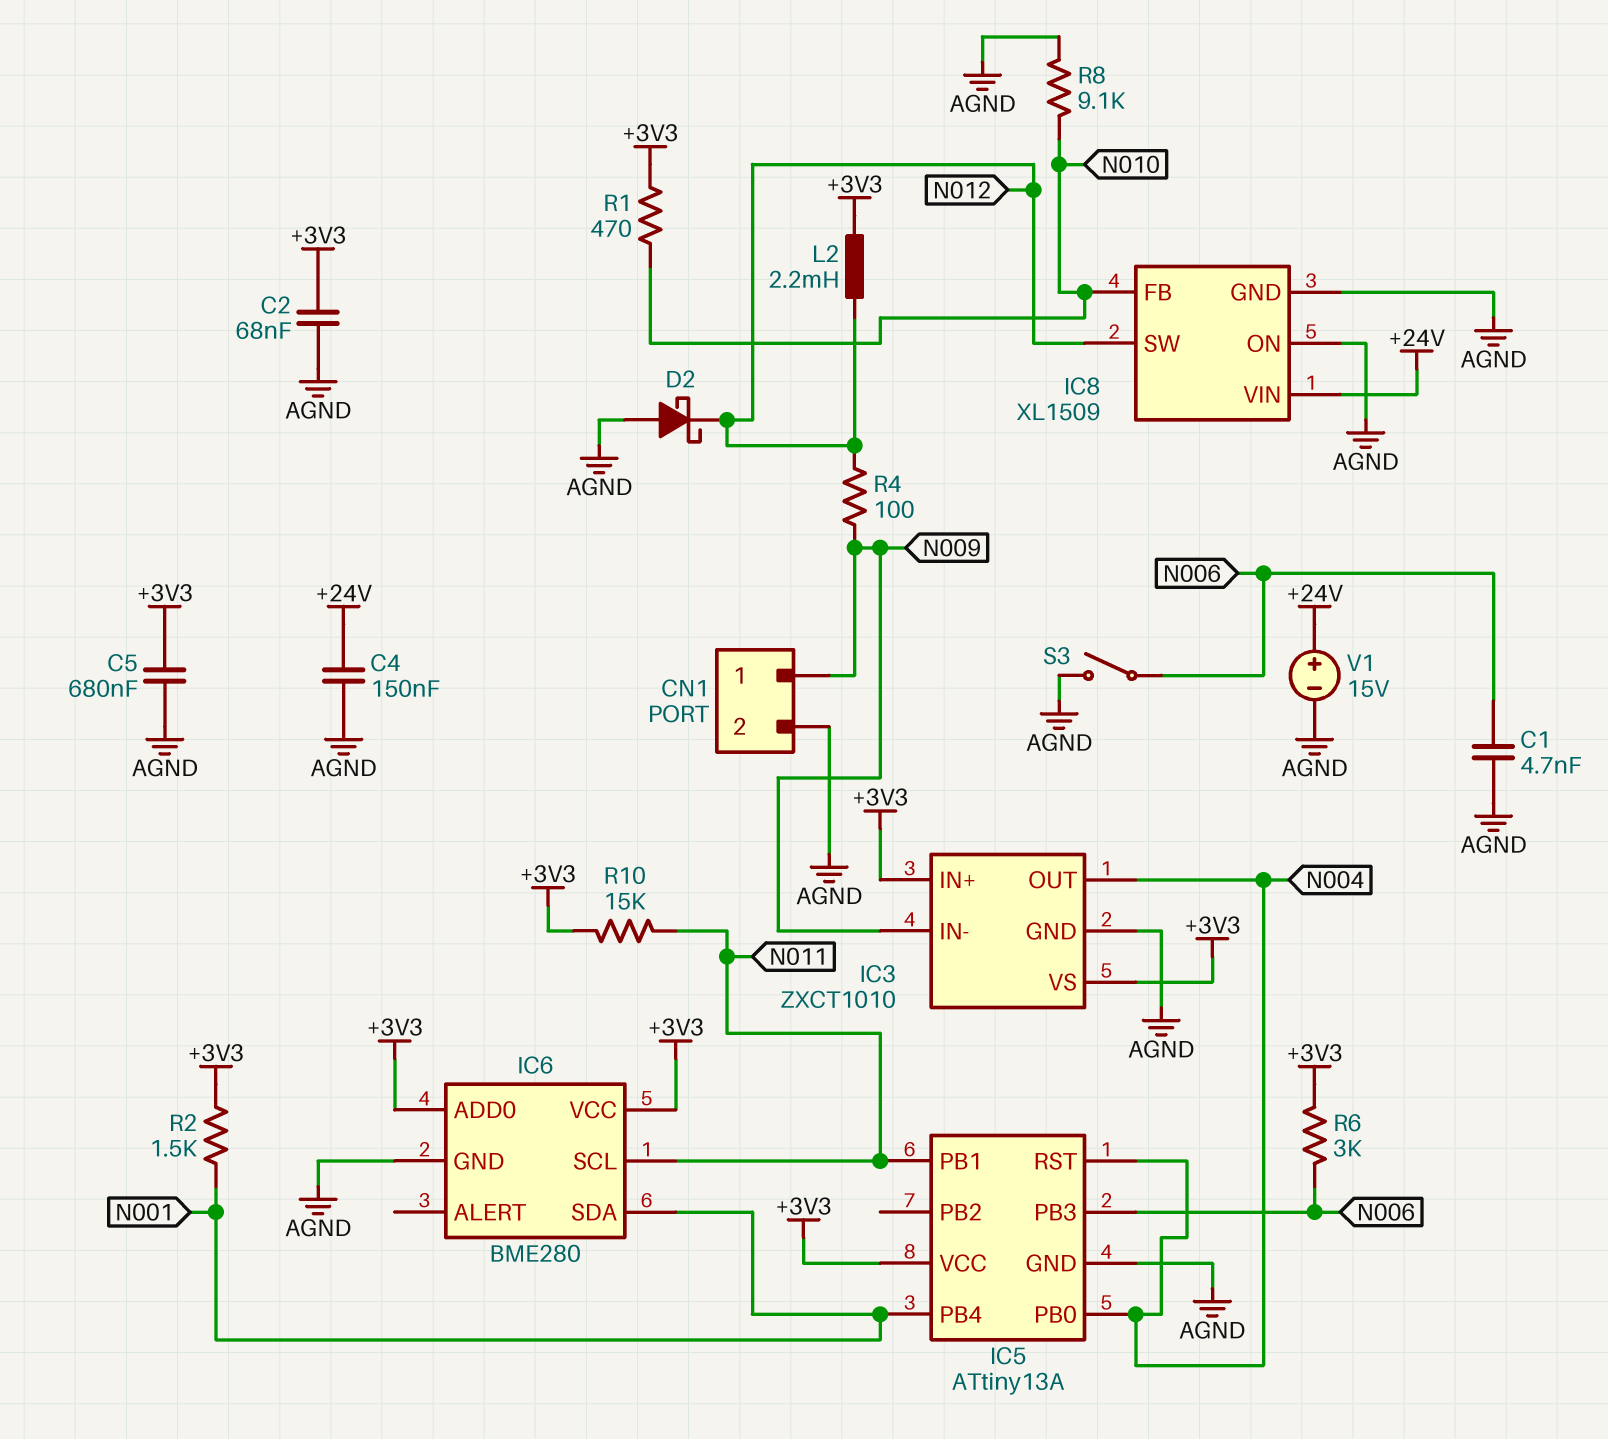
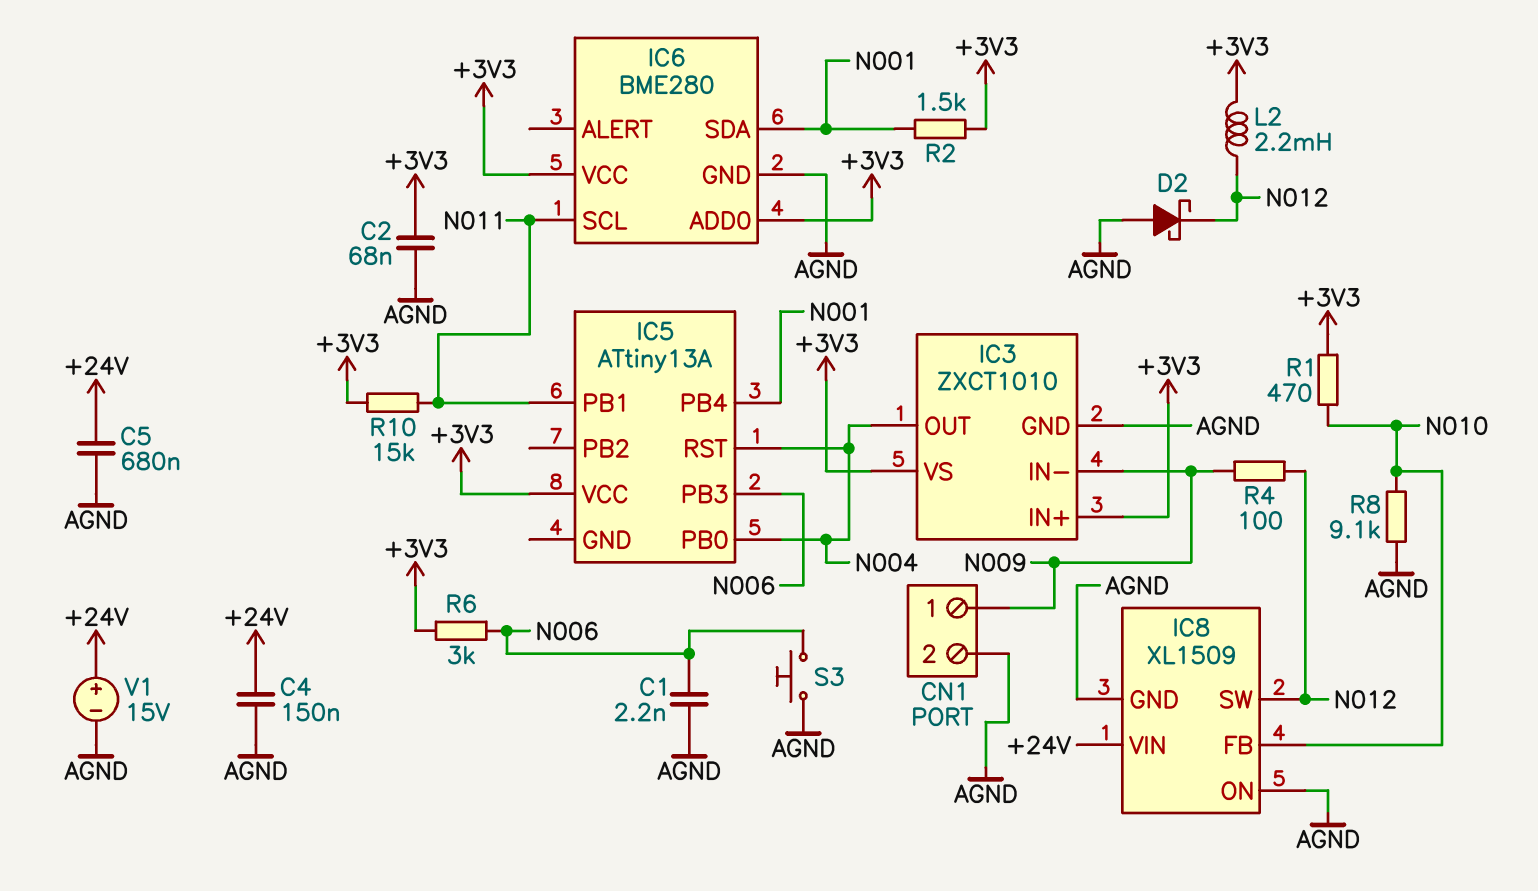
C1: 4.7nF (AGND, N006) -> 2.2nF (AGND, N006)
C5: 680nF (+3V3, AGND) -> 680nF (+24V, AGND)
IC5 pin GND: AGND -> none
S3: switch (AGND, N006) -> button (AGND, N006)

